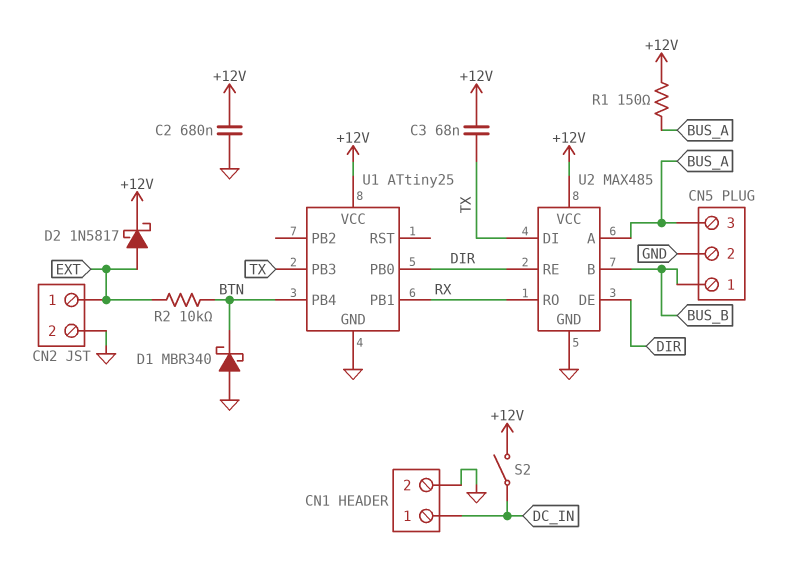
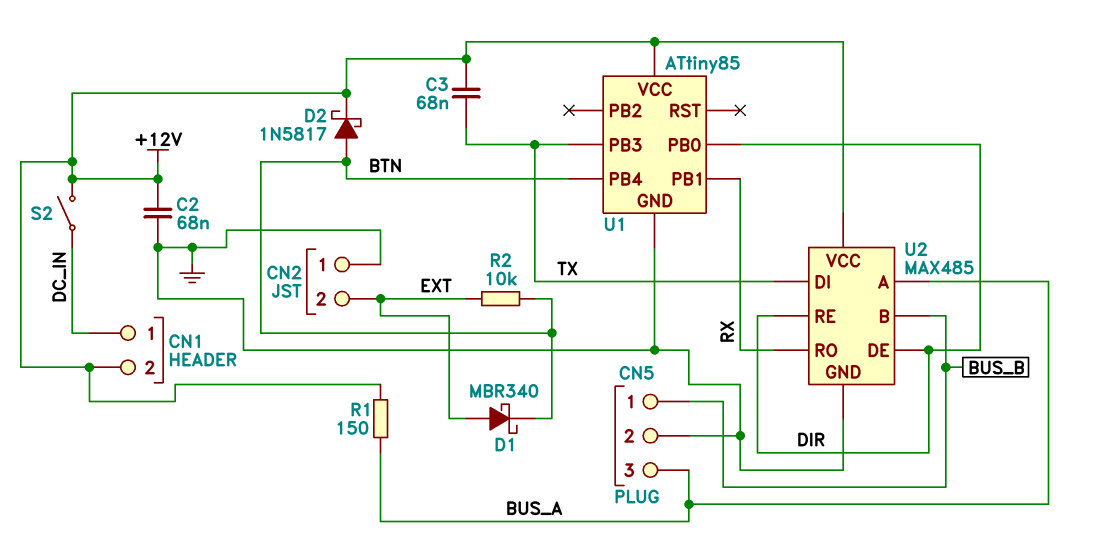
C2: 680nF (+12V, GND) -> 68nF (+12V, GND)
CN1 pin 2: GND -> +12V
CN2 pin 1: EXT -> GND
CN2 pin 2: GND -> EXT
D1: schottky MBR340 (A GND, K BTN) -> schottky MBR340 (A EXT, K BTN)
D2: schottky 1N5817 (A EXT, K +12V) -> schottky 1N5817 (A BTN, K +12V)
U1: ATtiny25 -> ATtiny85

